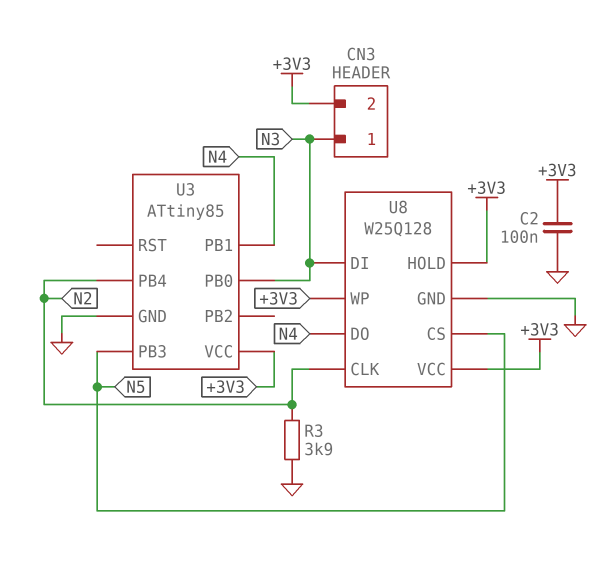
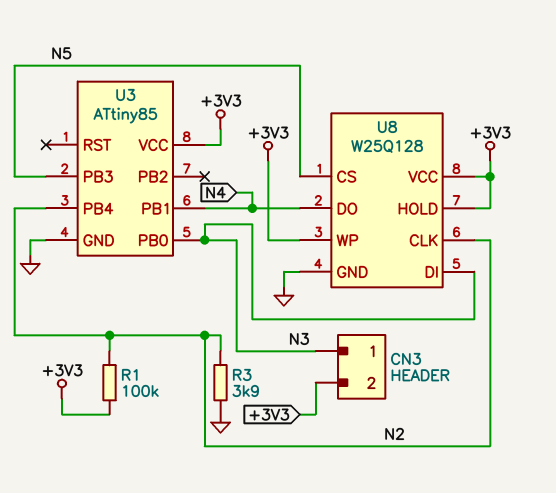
C2: 100nF (+3V3, GND) -> none
R1: none -> 100k (+3V3, N2)

